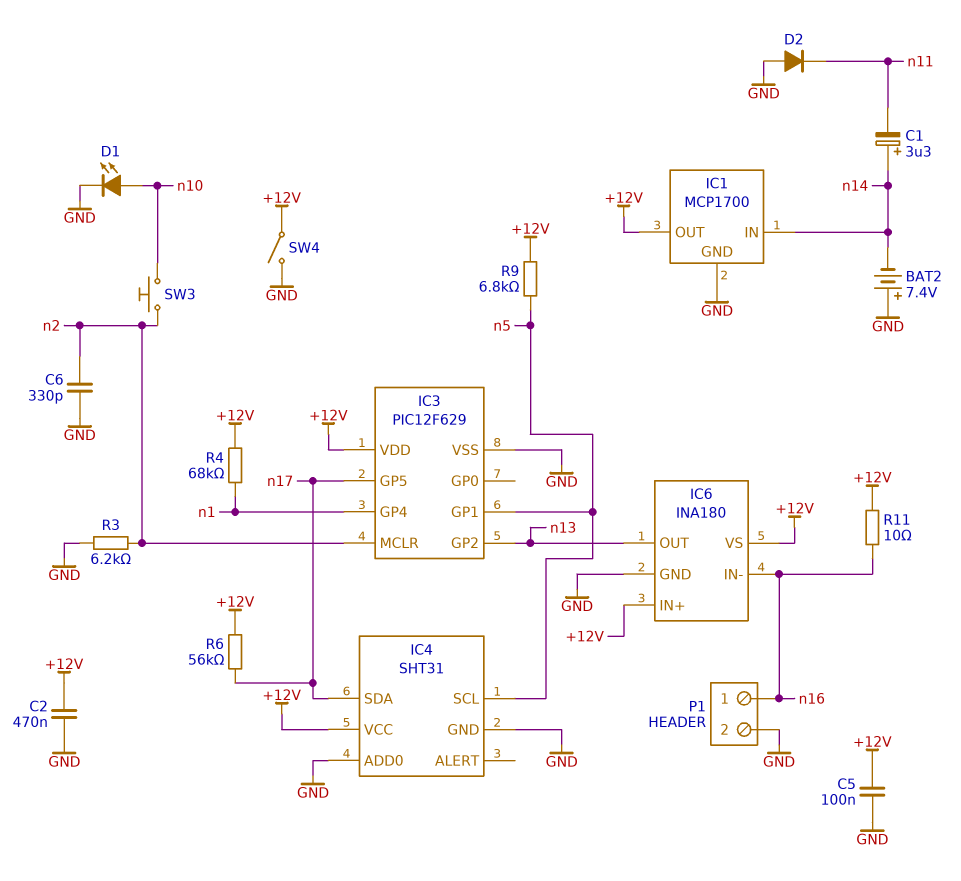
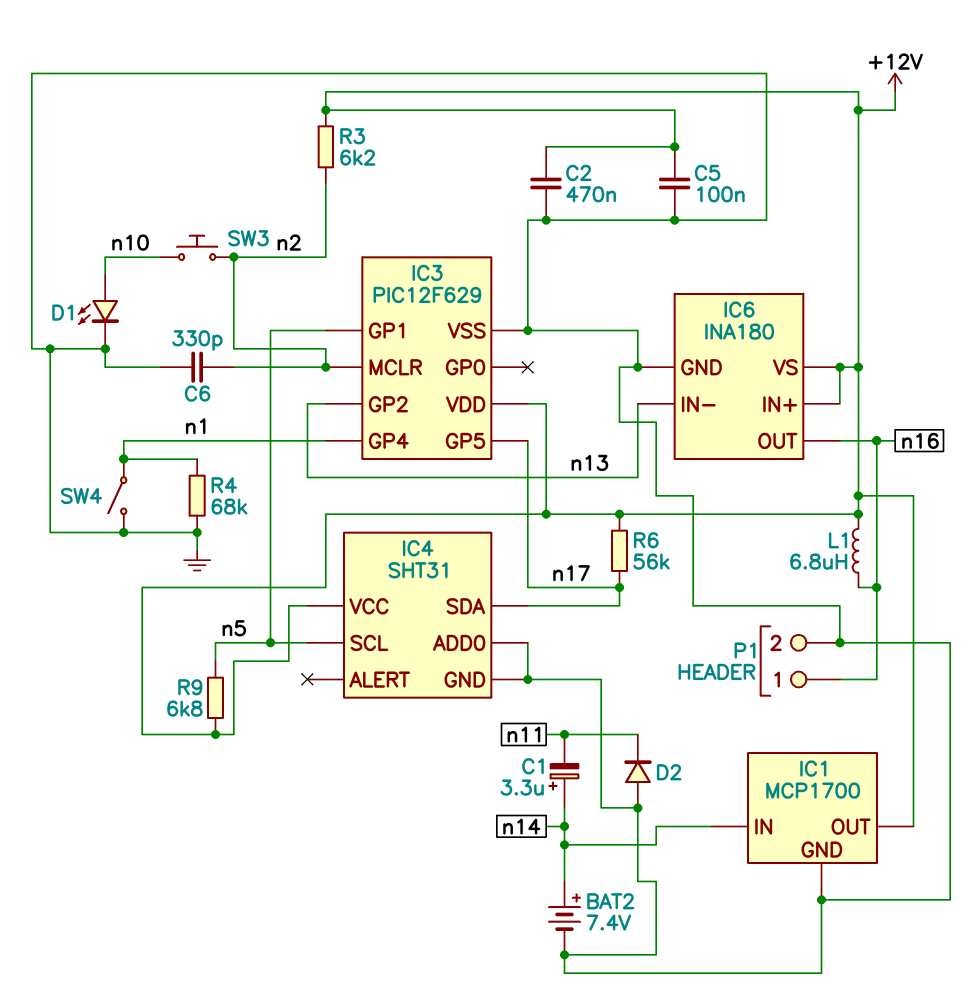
BAT2: 7.4V (plus GND, minus n14) -> 7.4V (plus n14, minus GND)
IC6 pin IN-: n16 -> n13
IC6 pin OUT: n13 -> n16
L1: none -> 6.8uH (+12V, n16)
R3: 6.2k (GND, n2) -> 6.2k (+12V, n2)
R4: 68k (+12V, n1) -> 68k (GND, n1)
R11: 10 (+12V, n16) -> none
SW4: switch (+12V, GND) -> switch (GND, n1)

